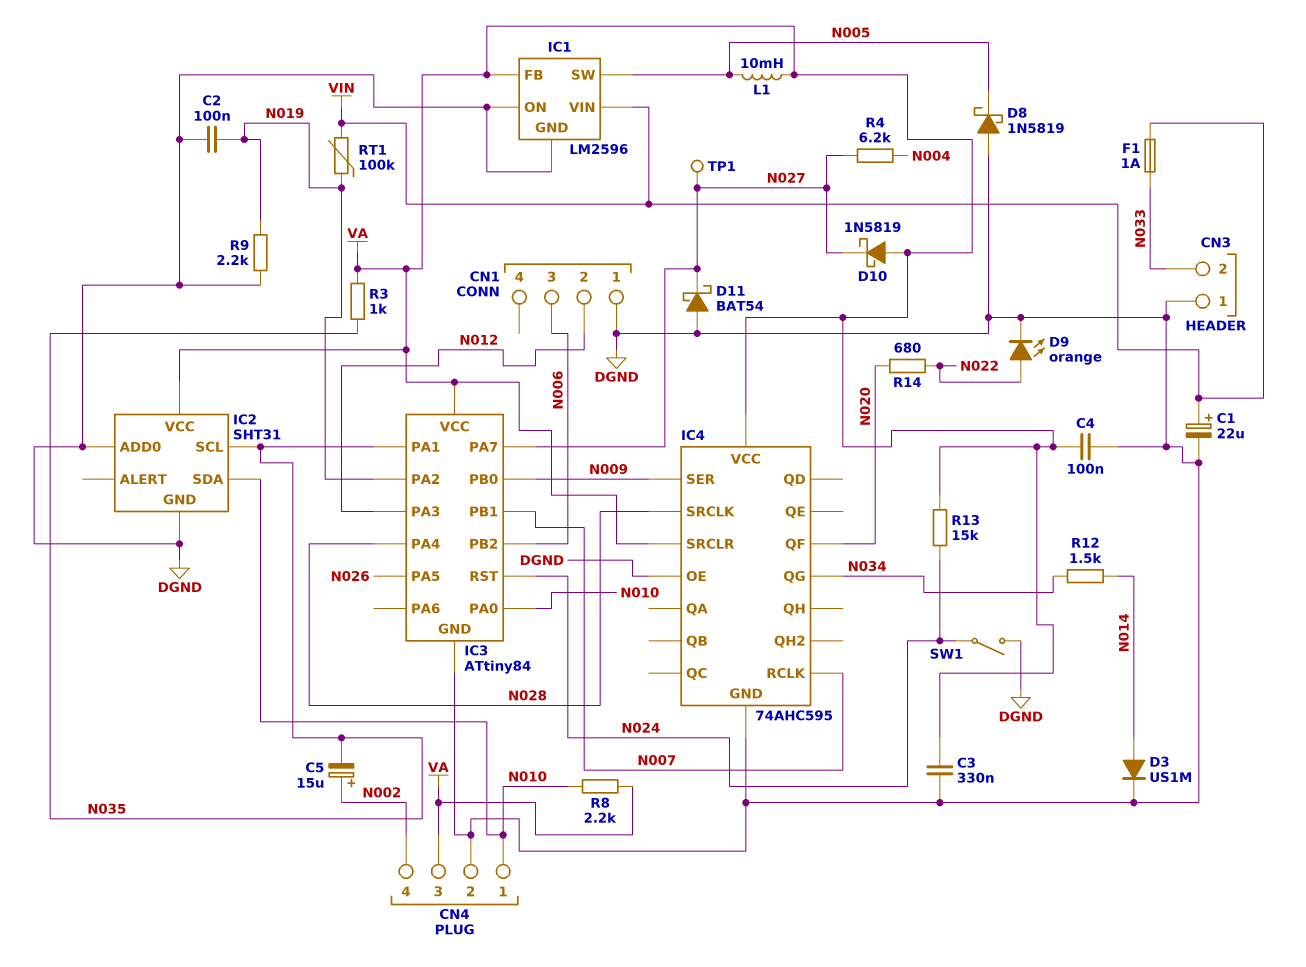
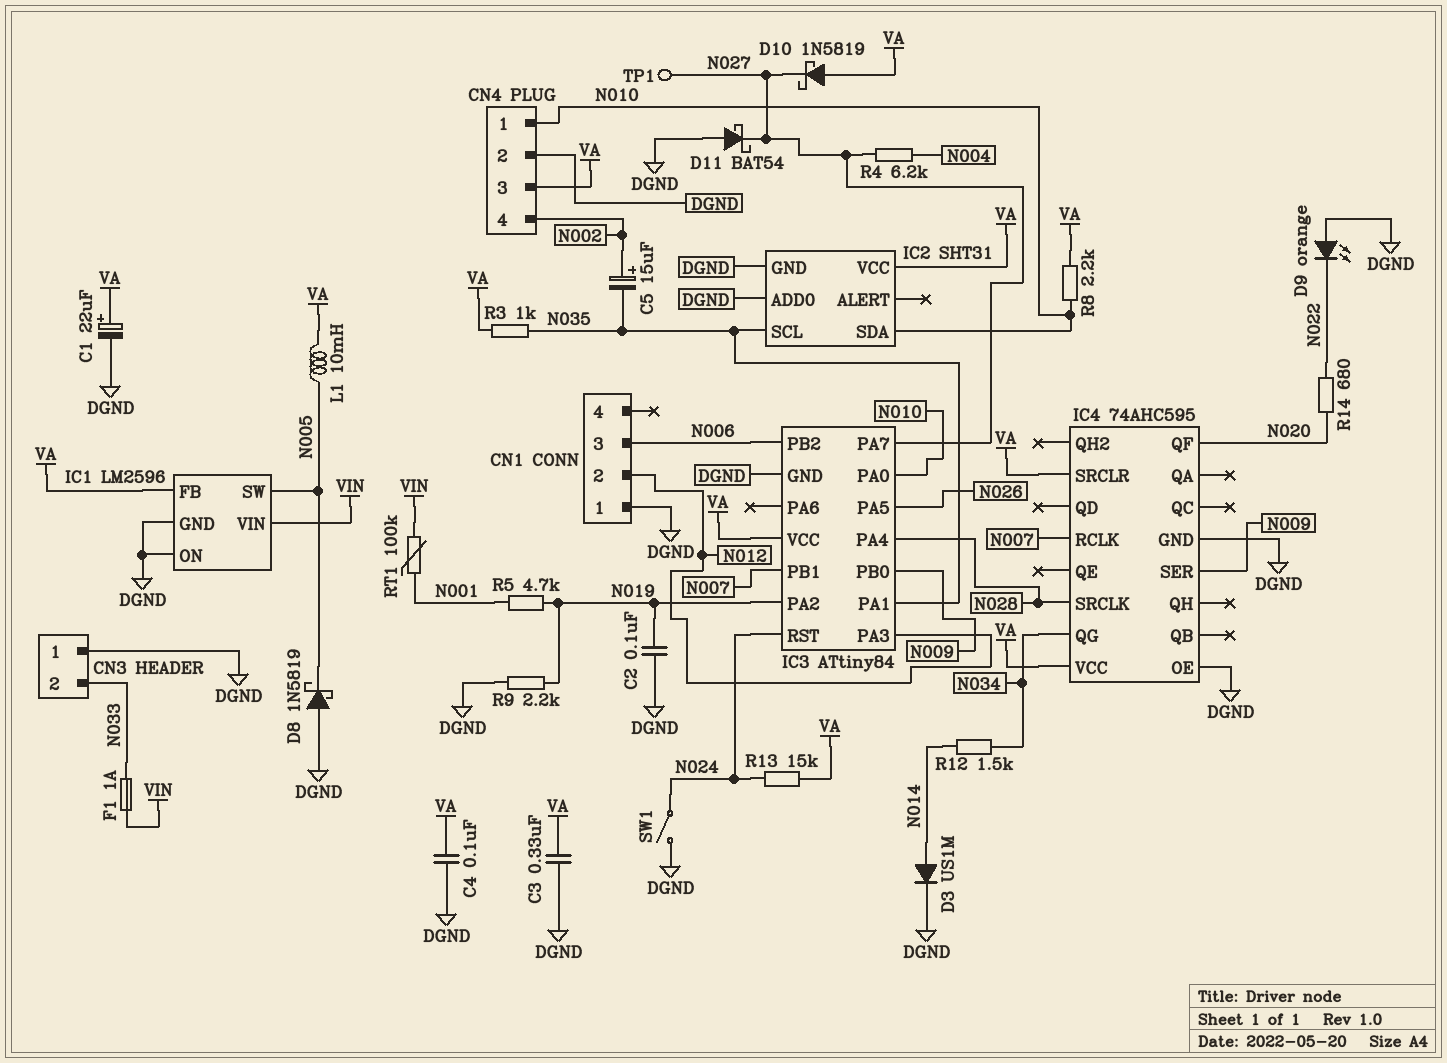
C1: 22uF (plus VIN, minus DGND) -> 22uF (plus VA, minus DGND)
D9: LED orange (A N022, K DGND) -> LED orange (A DGND, K N022)
R5: none -> 4.7k (N001, N019)
RT1: 100k (N019, VIN) -> 100k (N001, VIN)

